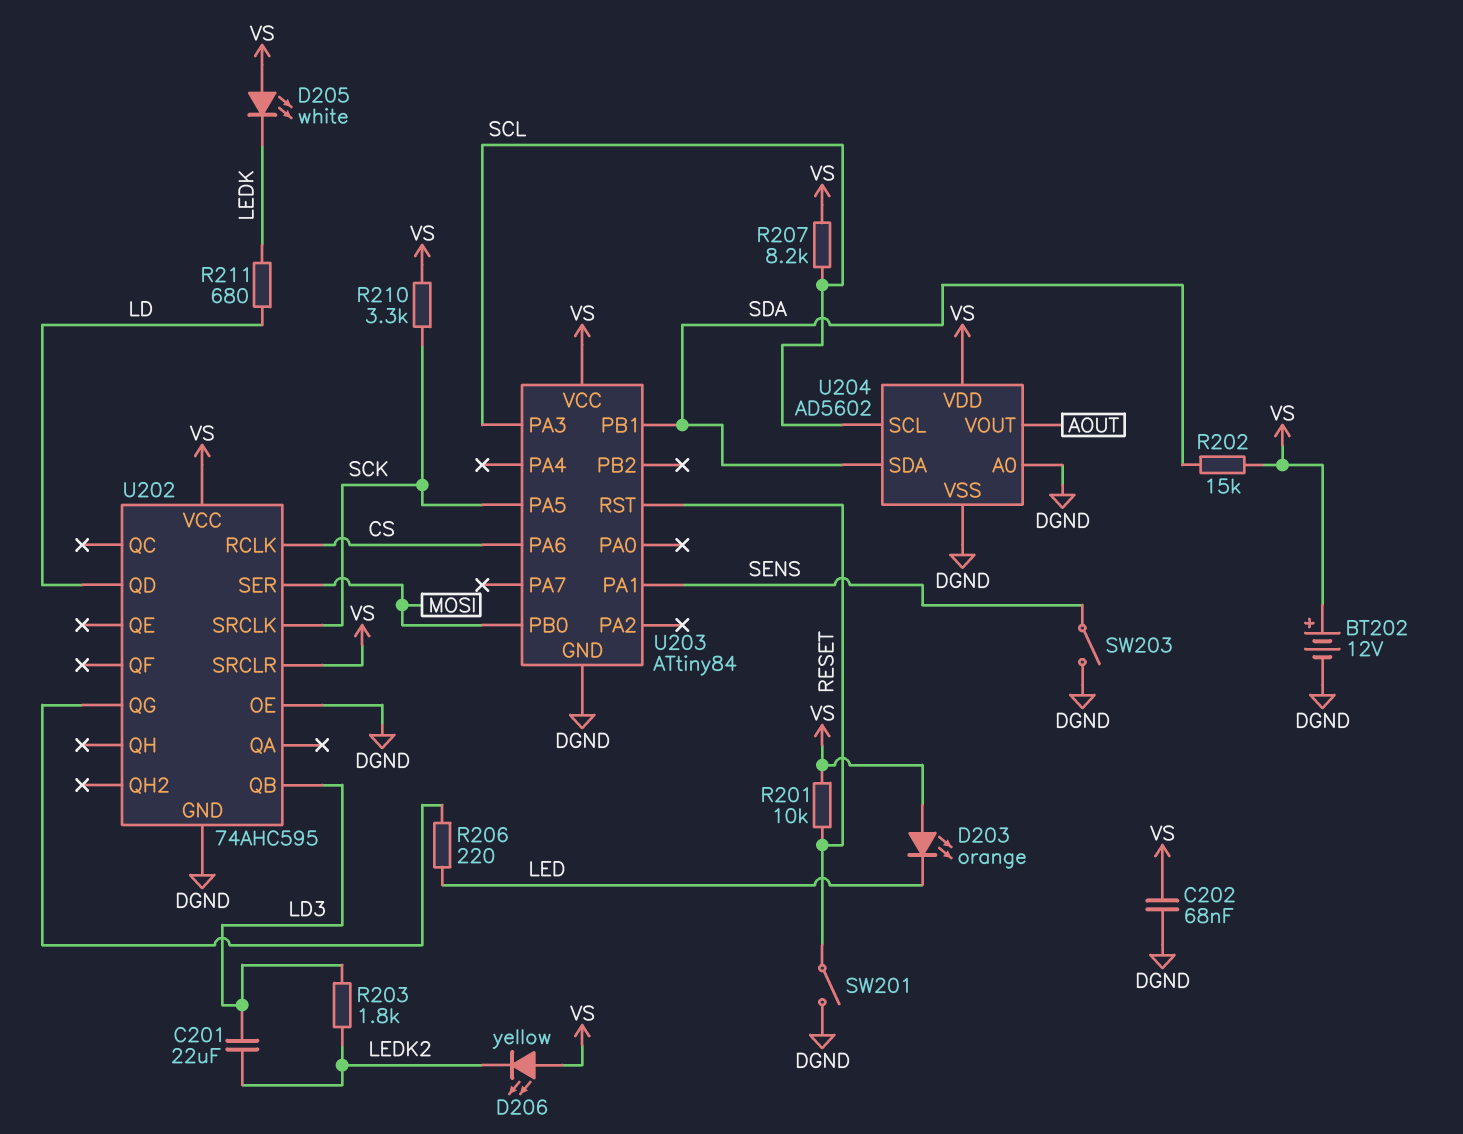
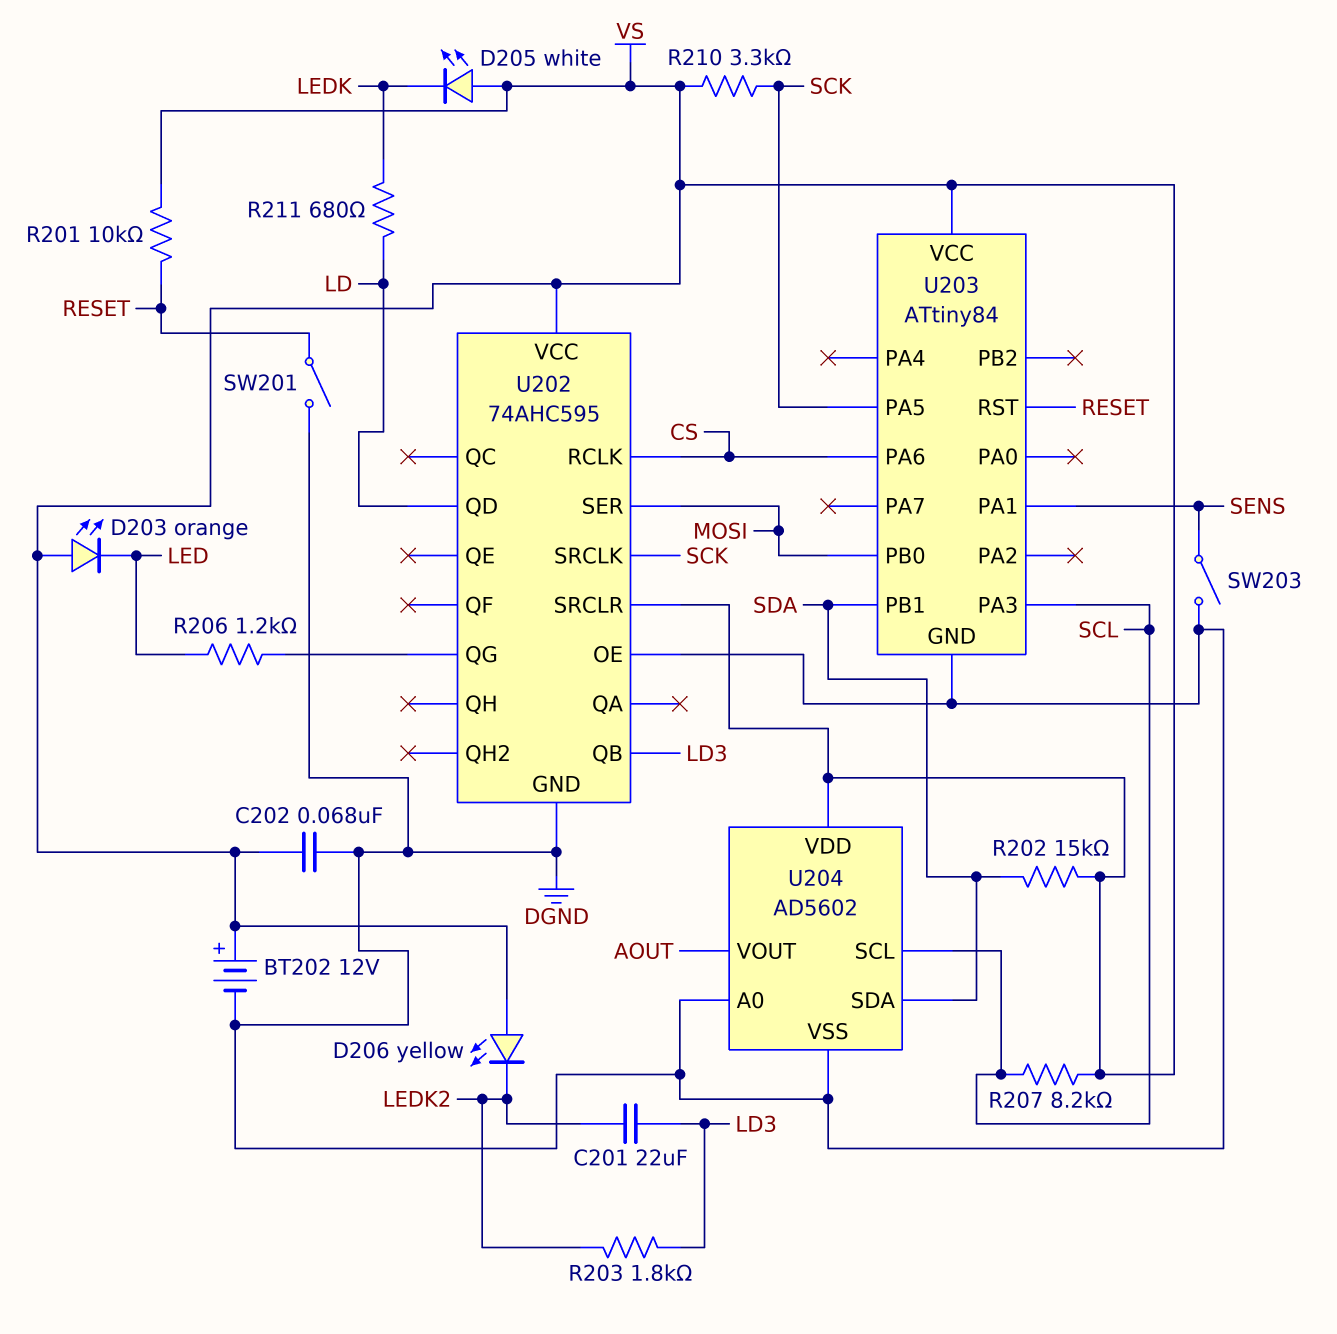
R206: 220 (LED, U202/QG) -> 1.2k (LED, U202/QG)

